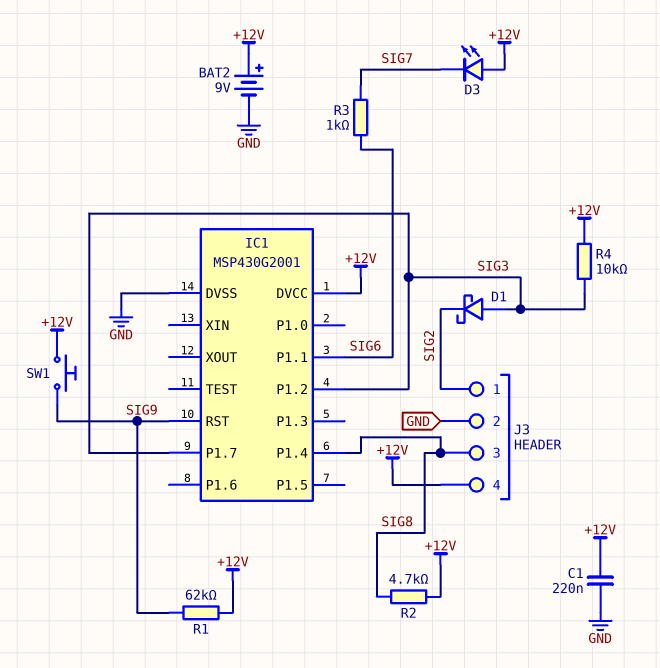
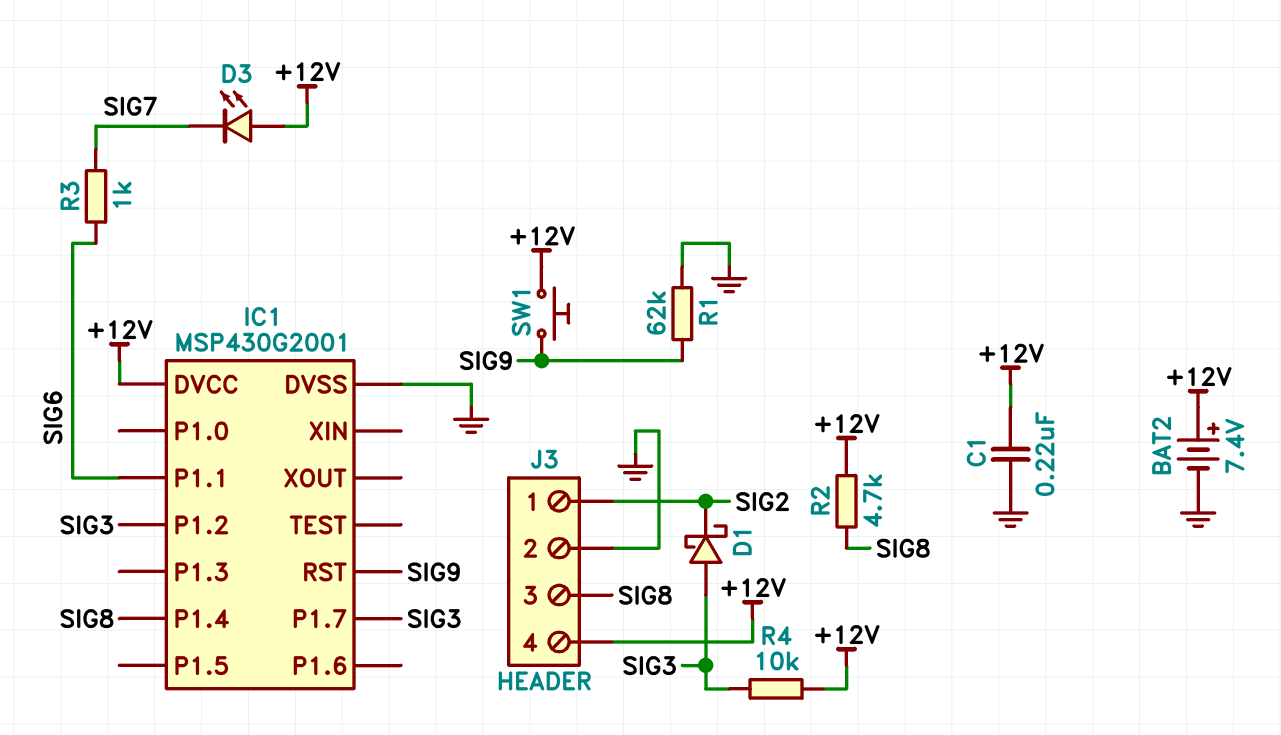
BAT2: 9V (plus +12V, minus GND) -> 7.4V (plus +12V, minus GND)
R1: 62k (+12V, SIG9) -> 62k (GND, SIG9)

